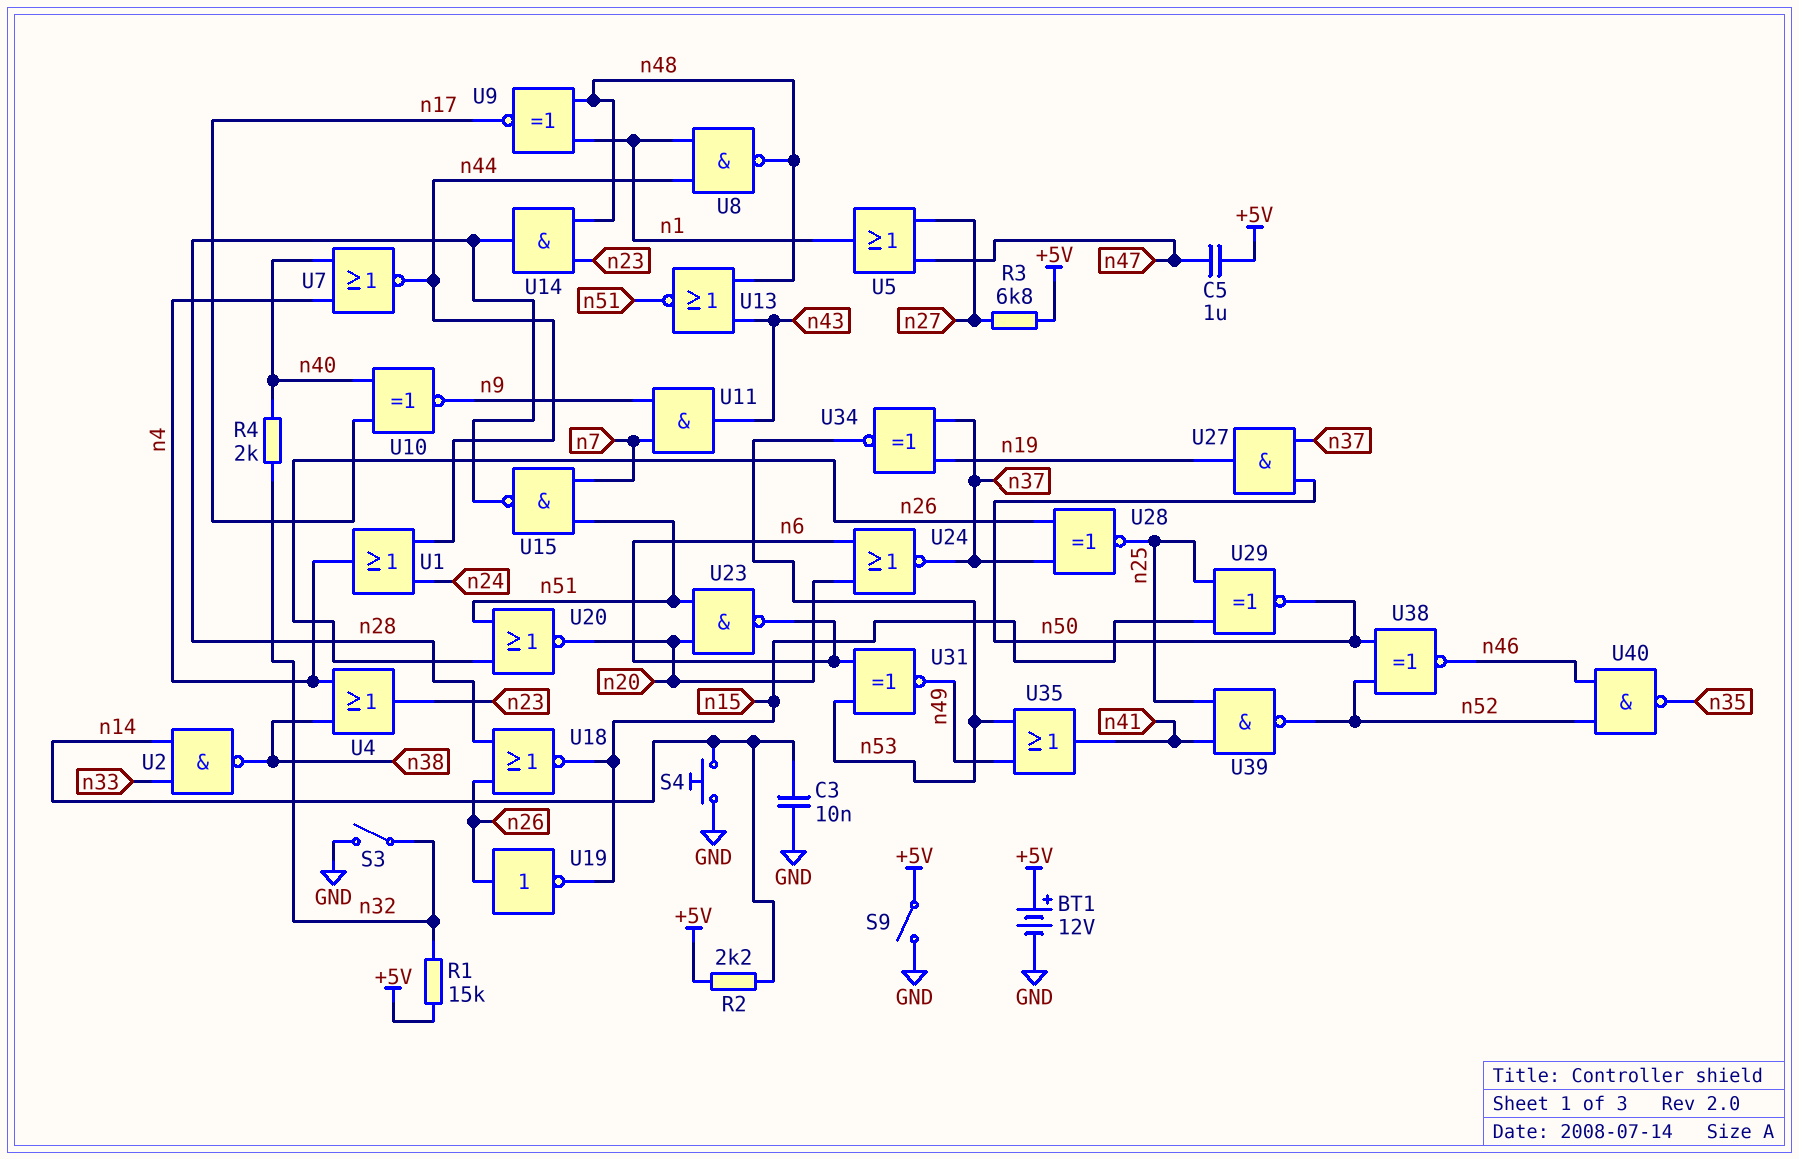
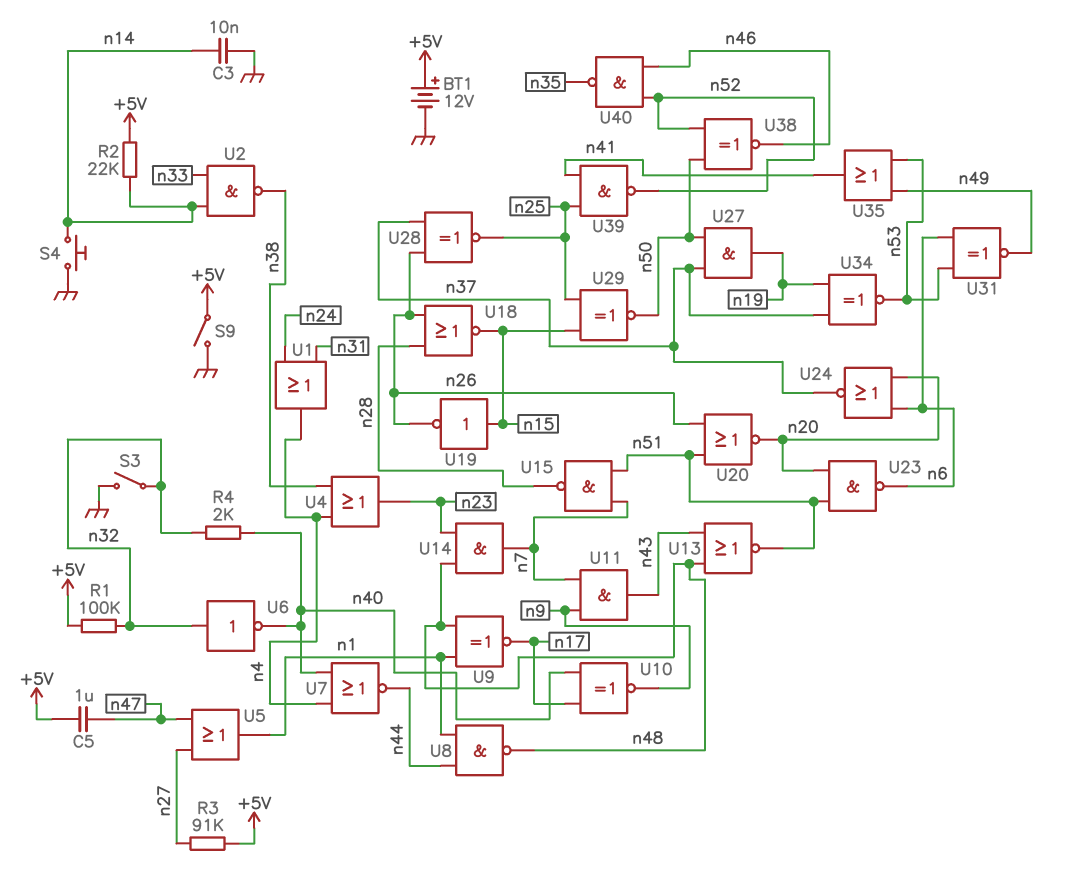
R1: 15k (+5V, n32) -> 100k (+5V, n32)
R2: 2.2k (+5V, n14) -> 22k (+5V, n14)
R3: 6.8k (+5V, n27) -> 91k (+5V, n27)
U1: OR (in n24, in n44, out n4) -> OR (in n24, in n31, out n4)
U6: none -> NOT (in n32, out n40)
U14: AND (in n23, in n48, out n28) -> AND (in n23, in n48, out n7)
U19: NOT (in n26, out n15) -> NOT (in n15, out n26)

